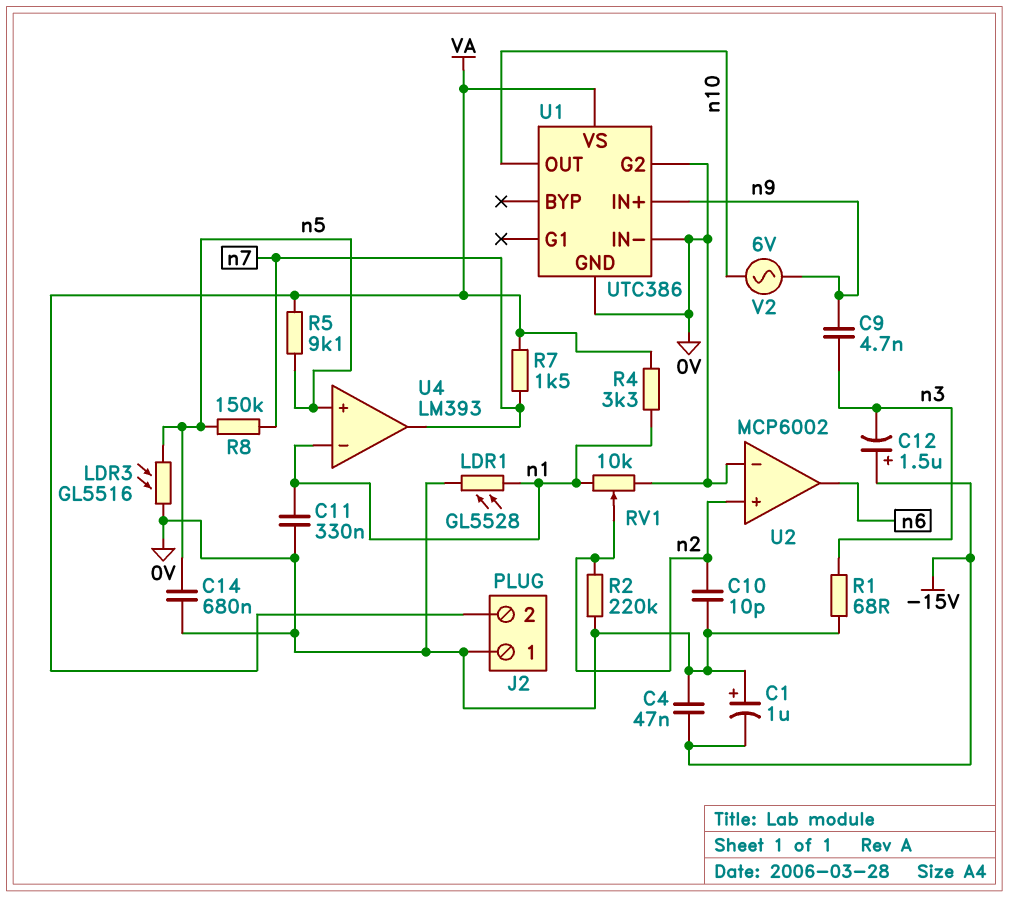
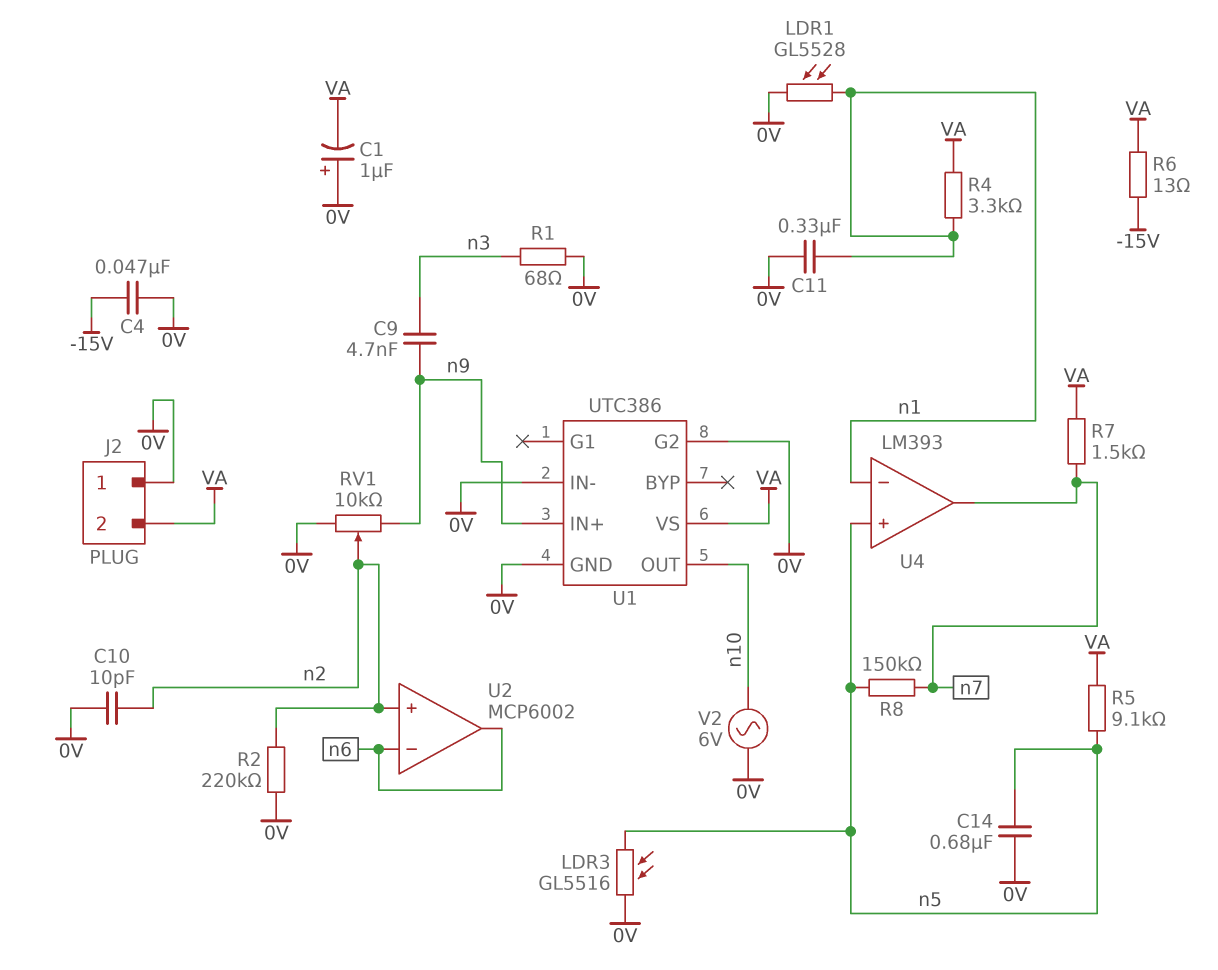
C1: 1uF (plus 0V, minus -15V) -> 1uF (plus 0V, minus VA)
C12: 1.5uF (plus -15V, minus n3) -> none
R6: none -> 13 (-15V, VA)
RV1: 10k (0V, n1, wiper n2) -> 10k (0V, n9, wiper n2)
U2 pin in-: 0V -> n6
V2: AC 6V (n9, n10) -> AC 6V (0V, n10)

